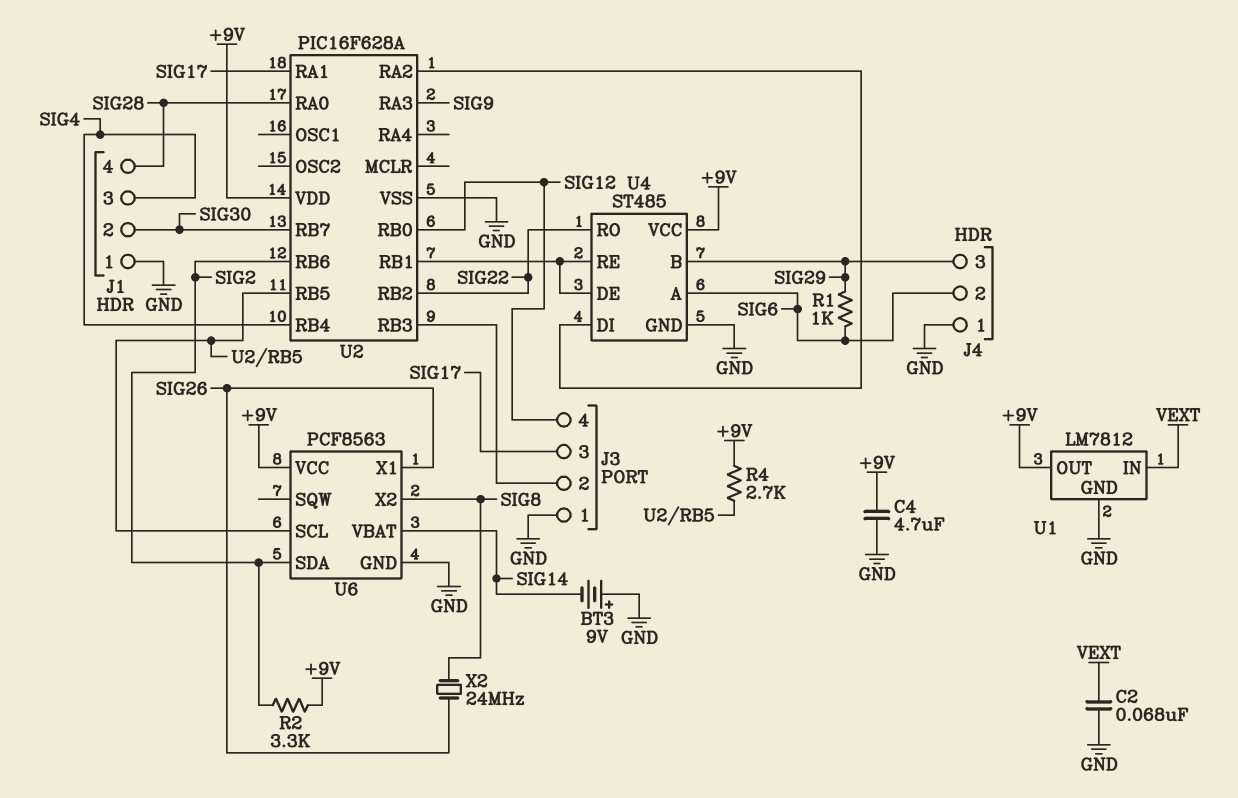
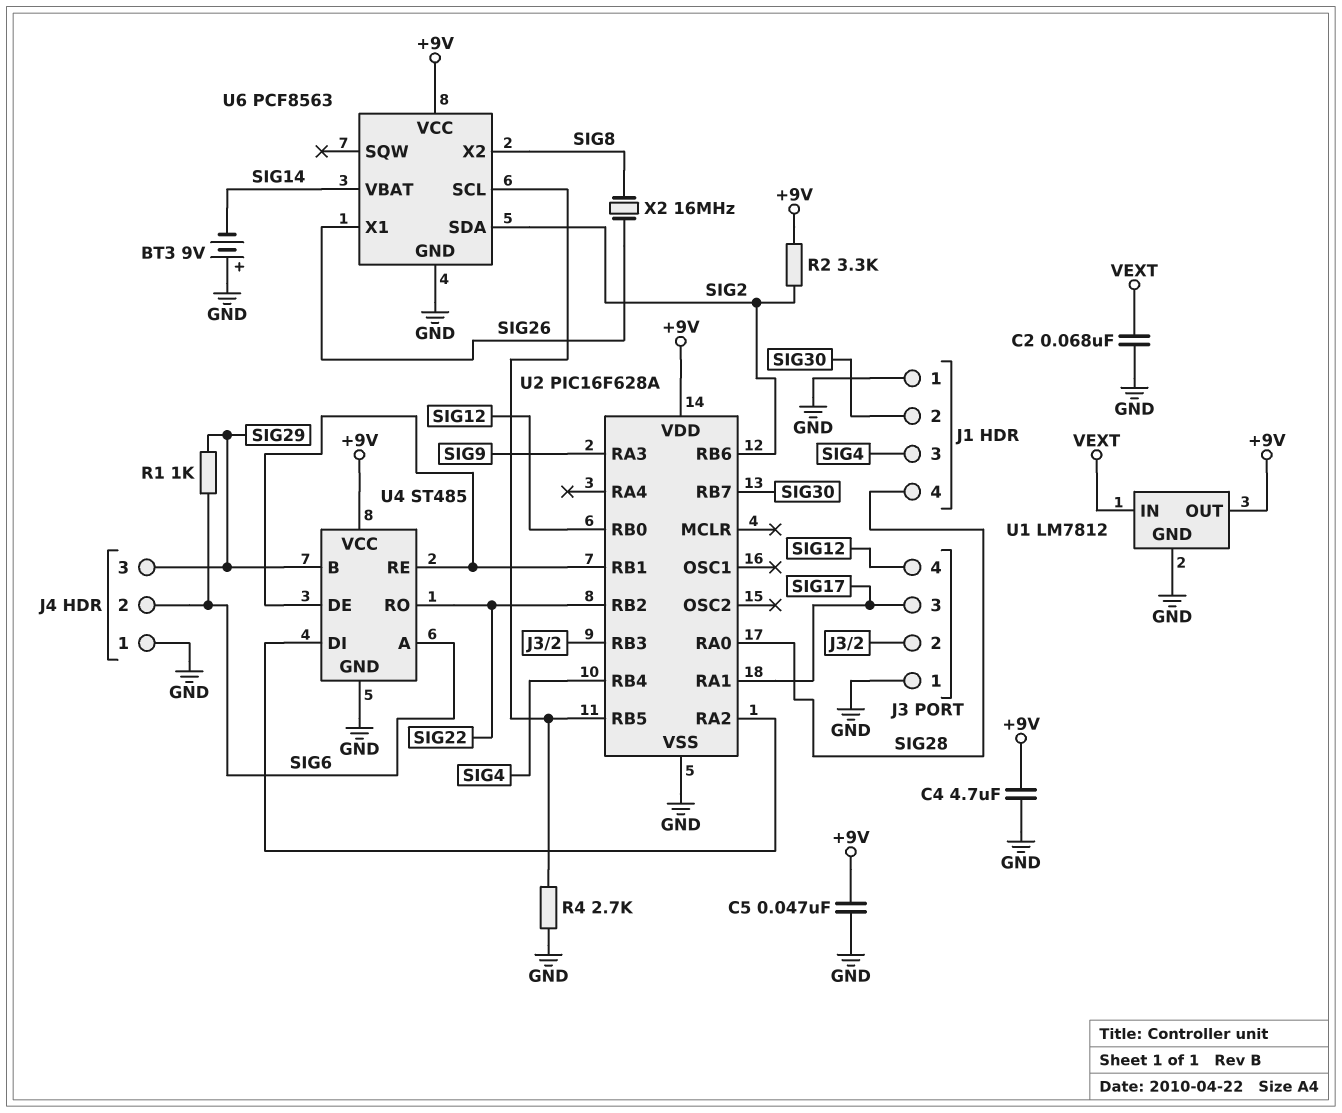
C5: none -> 47nF (+9V, GND)
R4: 2.7k (+9V, U2/RB5) -> 2.7k (GND, U2/RB5)
X2: 24MHz (SIG8, SIG26) -> 16MHz (SIG8, SIG26)

